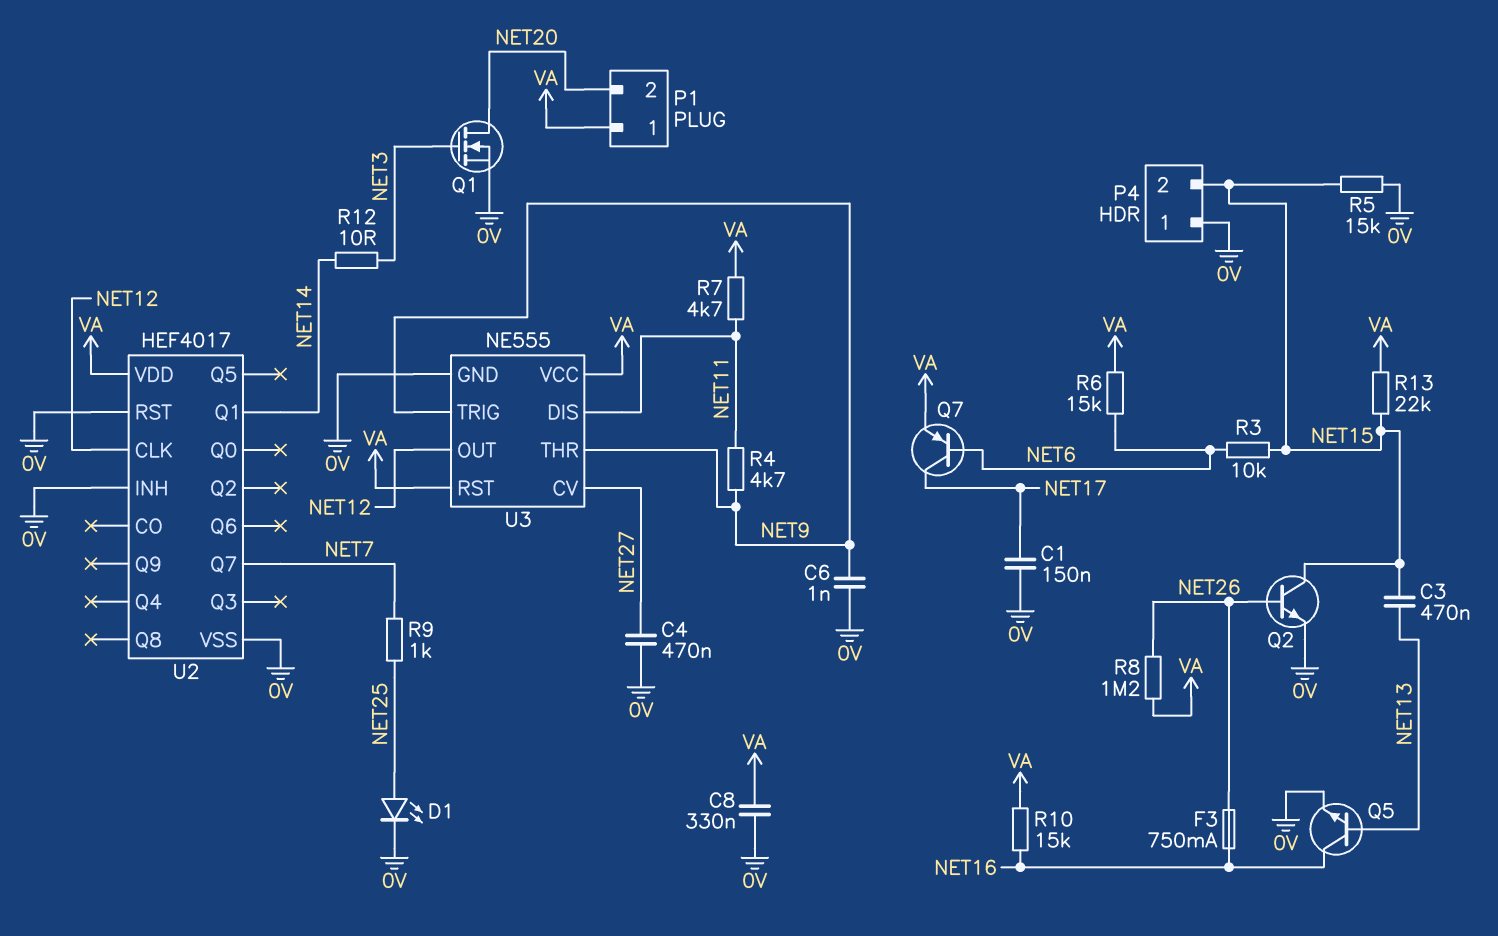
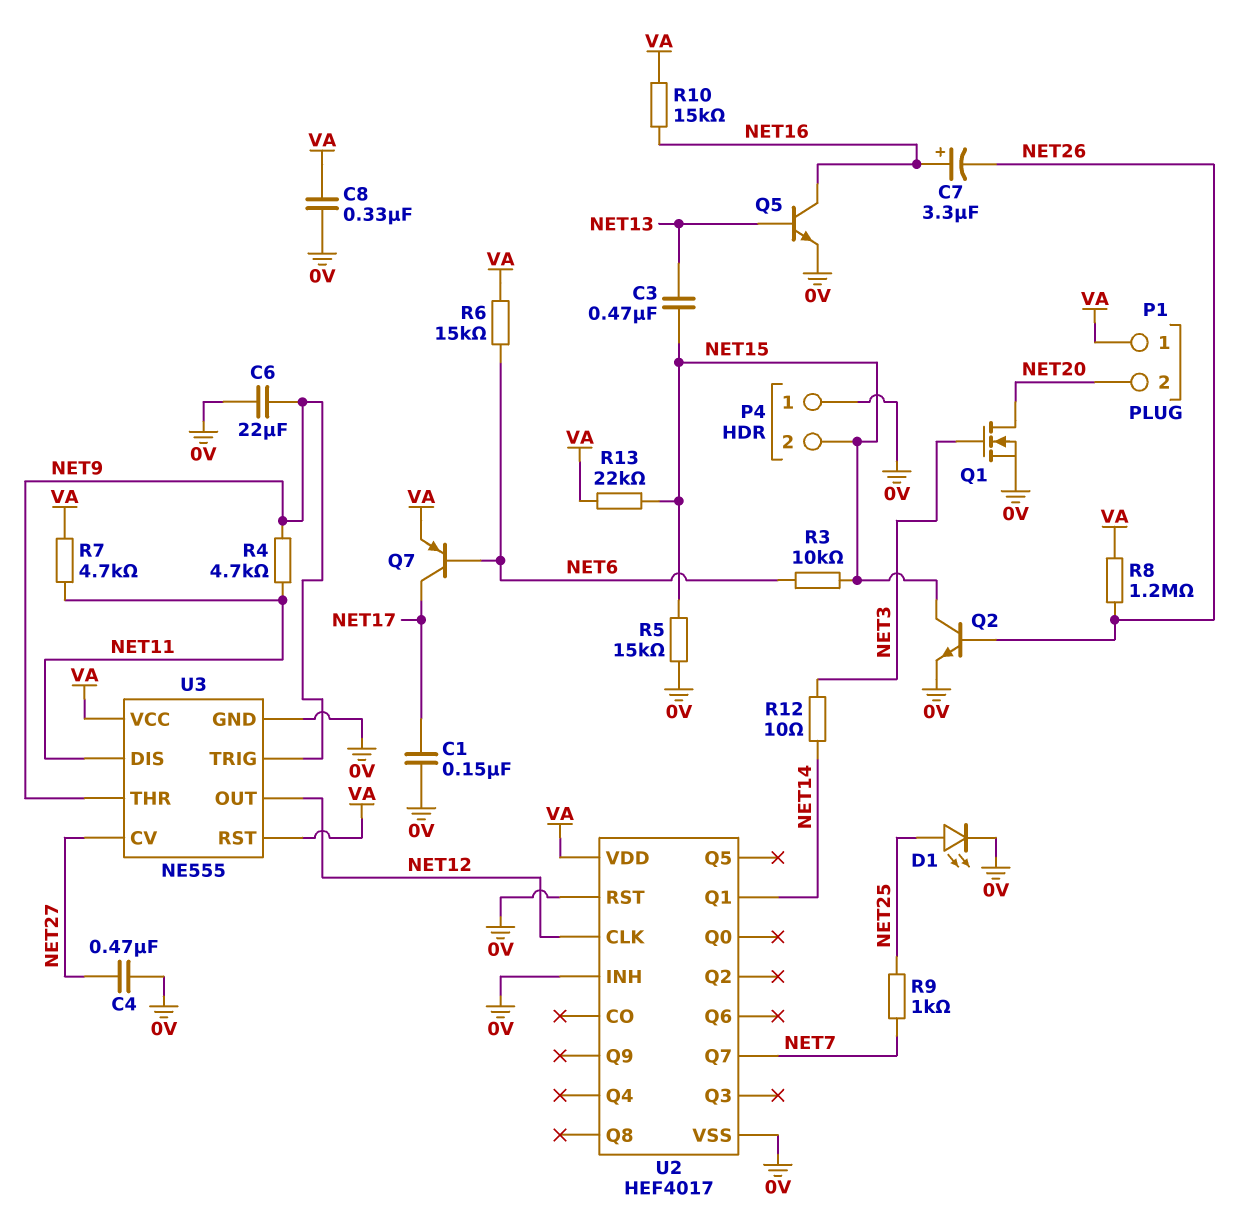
C6: 1nF (0V, NET9) -> 22uF (0V, NET9)
C7: none -> 3.3uF (plus NET16, minus NET26)
F3: 750mA (NET16, NET26) -> none

